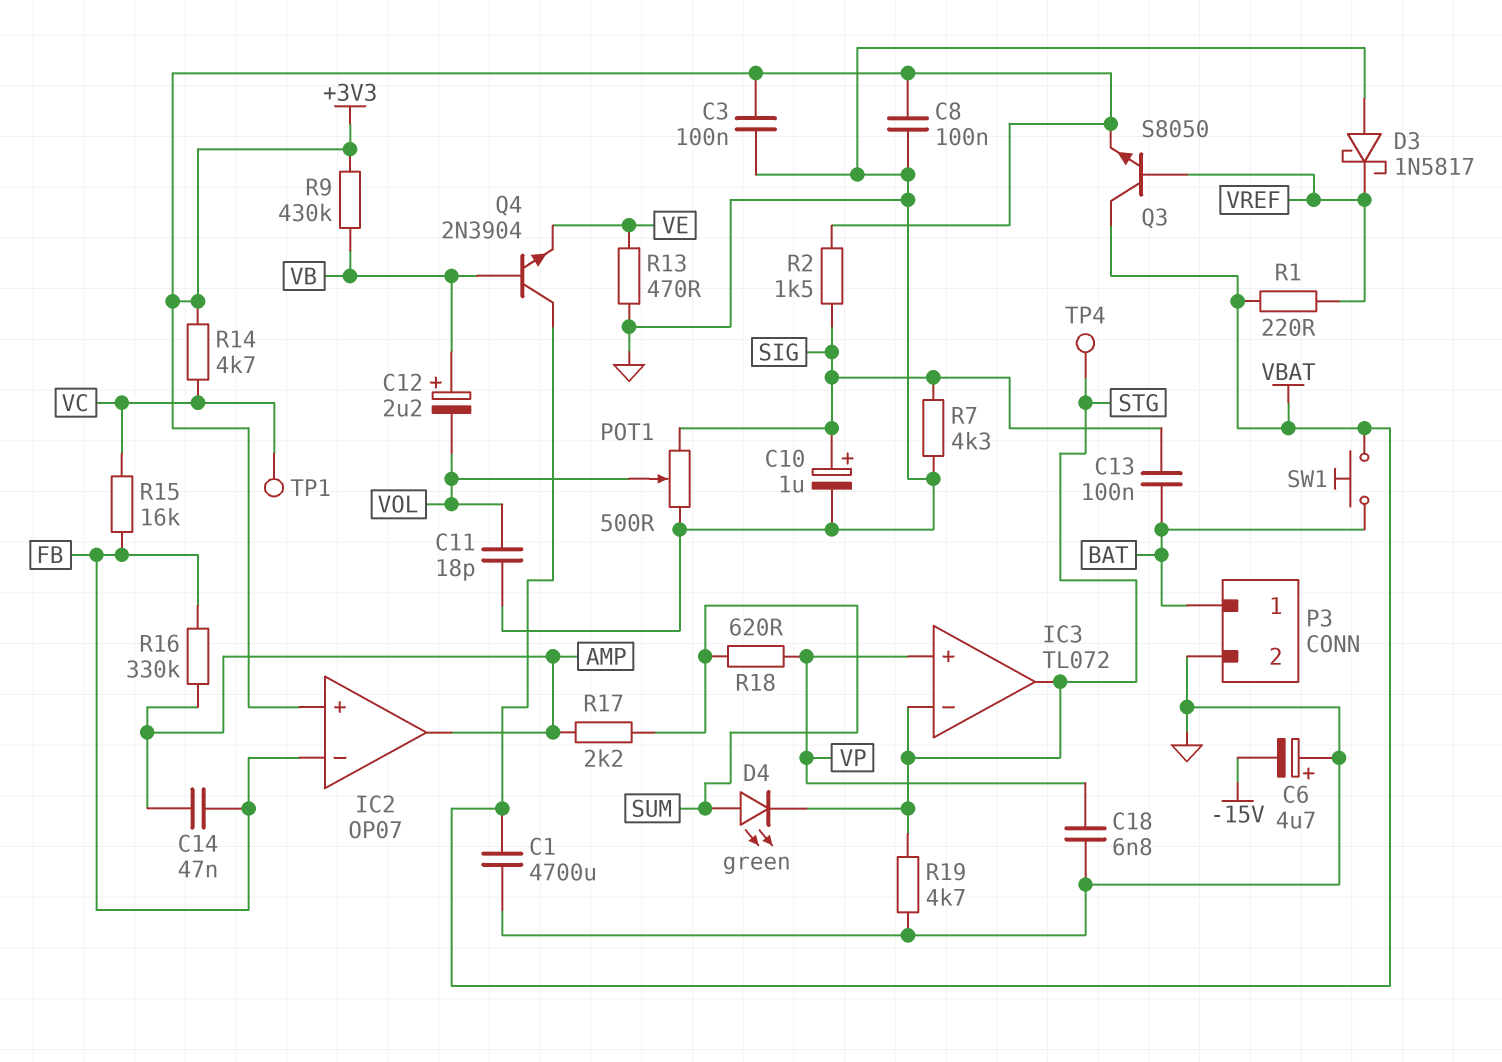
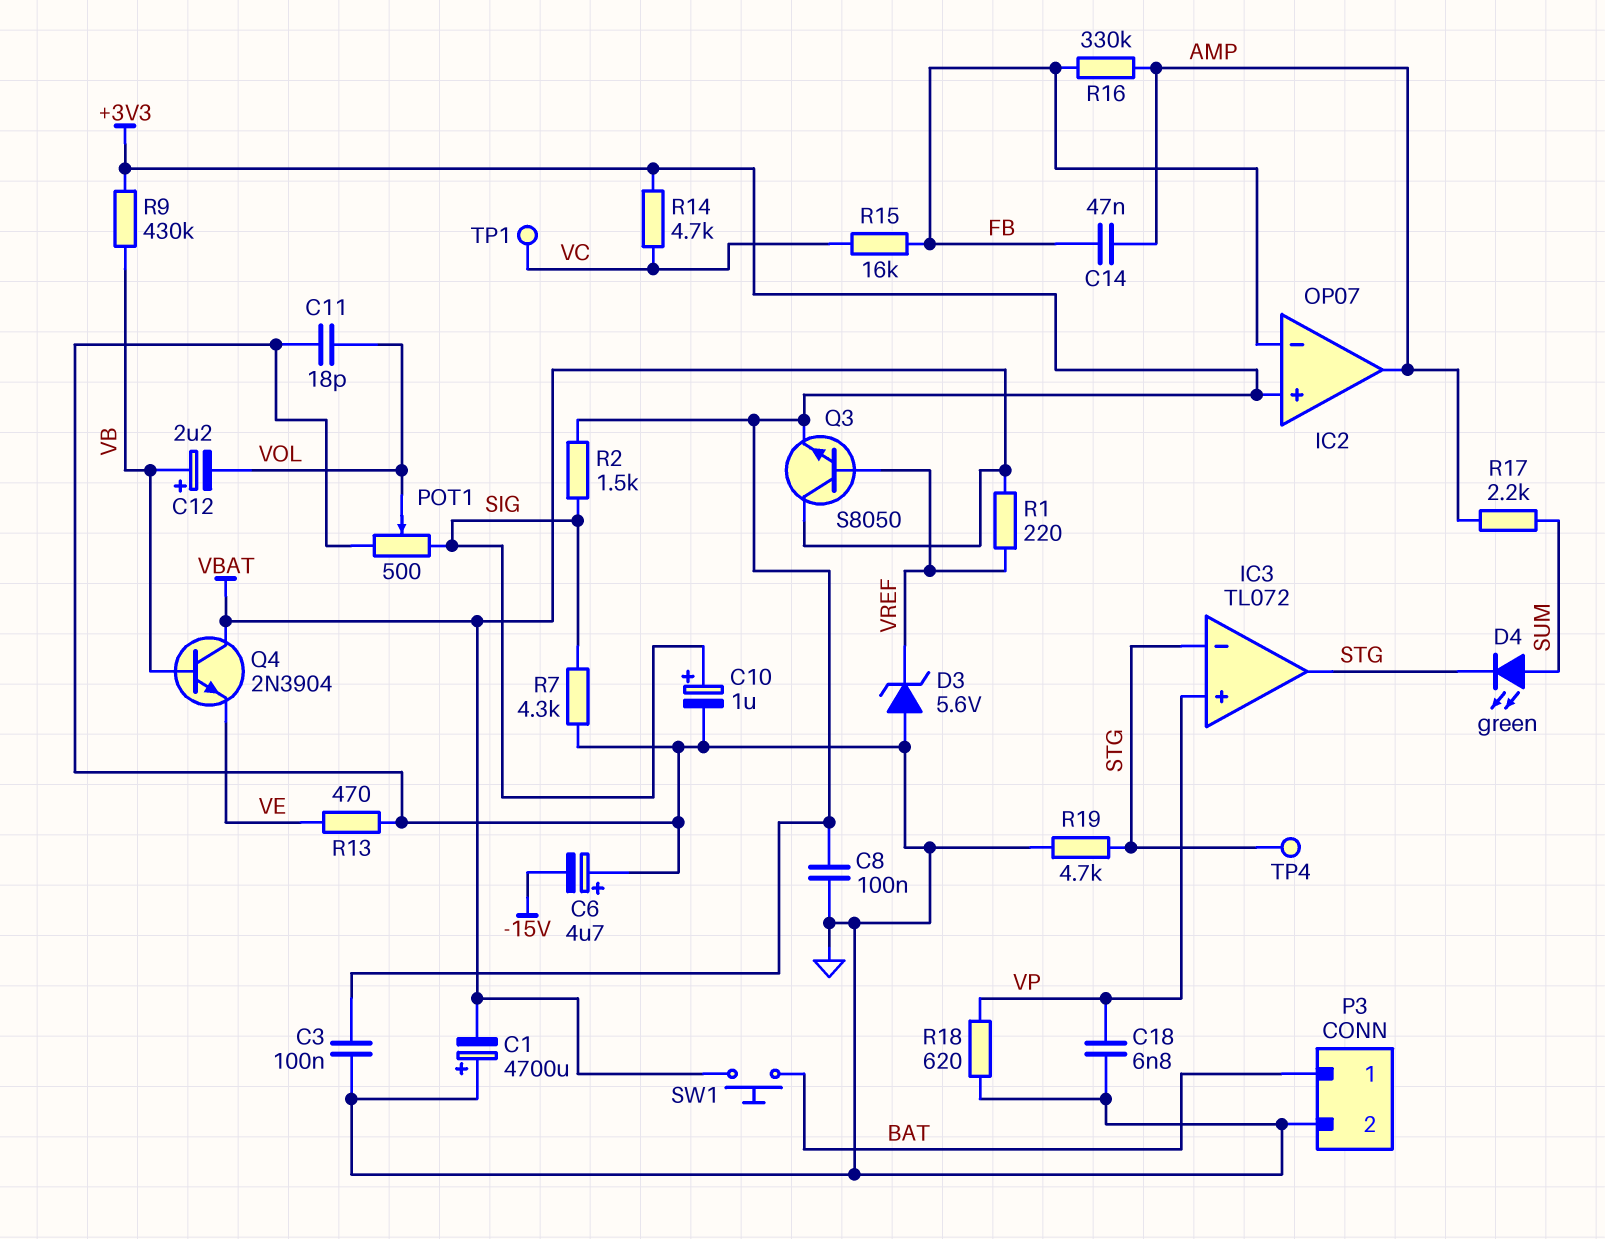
C1: 4700uF (GND, VBAT) -> 4700uF (plus GND, minus VBAT)
C13: 100nF (BAT, SIG) -> none
D3: schottky 1N5817 (A GND, K VREF) -> zener 5.6V (A GND, K VREF)
R18: 620 (SUM, VP) -> 620 (GND, VP)

